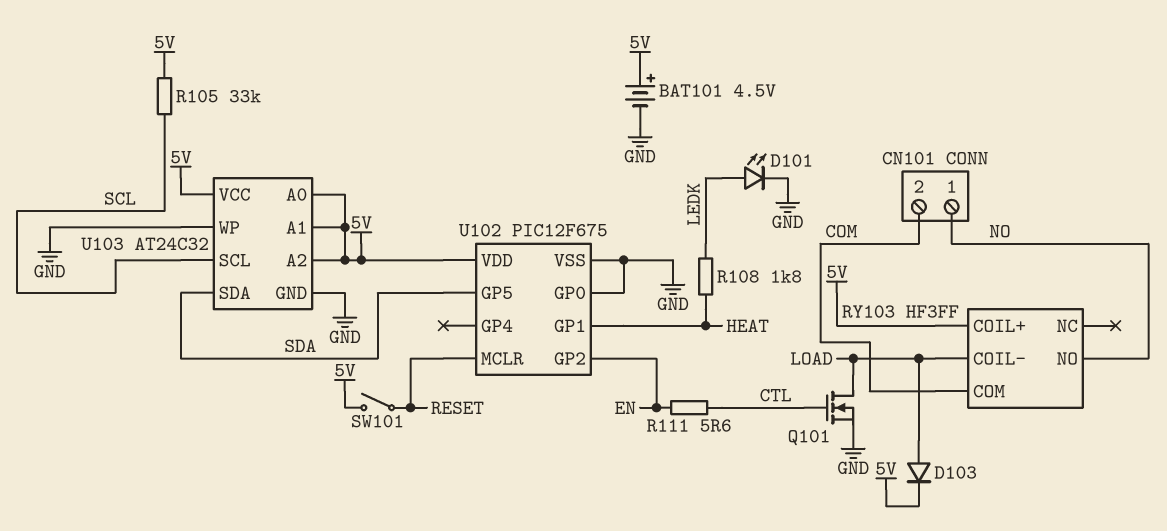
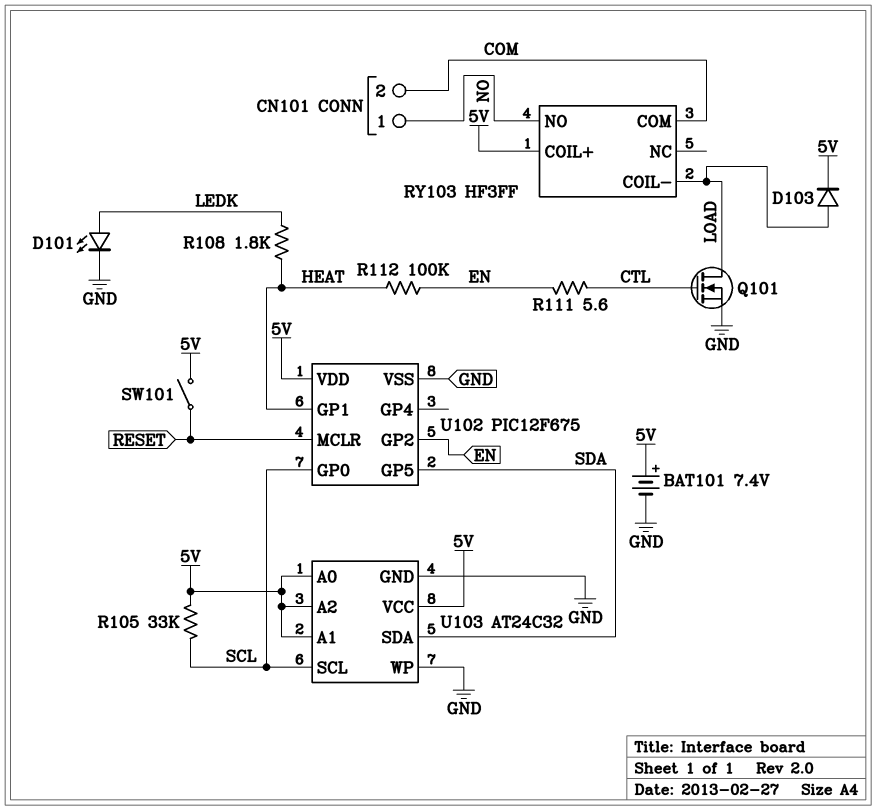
BAT101: 4.5V (plus 5V, minus GND) -> 7.4V (plus 5V, minus GND)
R112: none -> 100k (EN, HEAT)
U102 pin GP0: GND -> SCL

